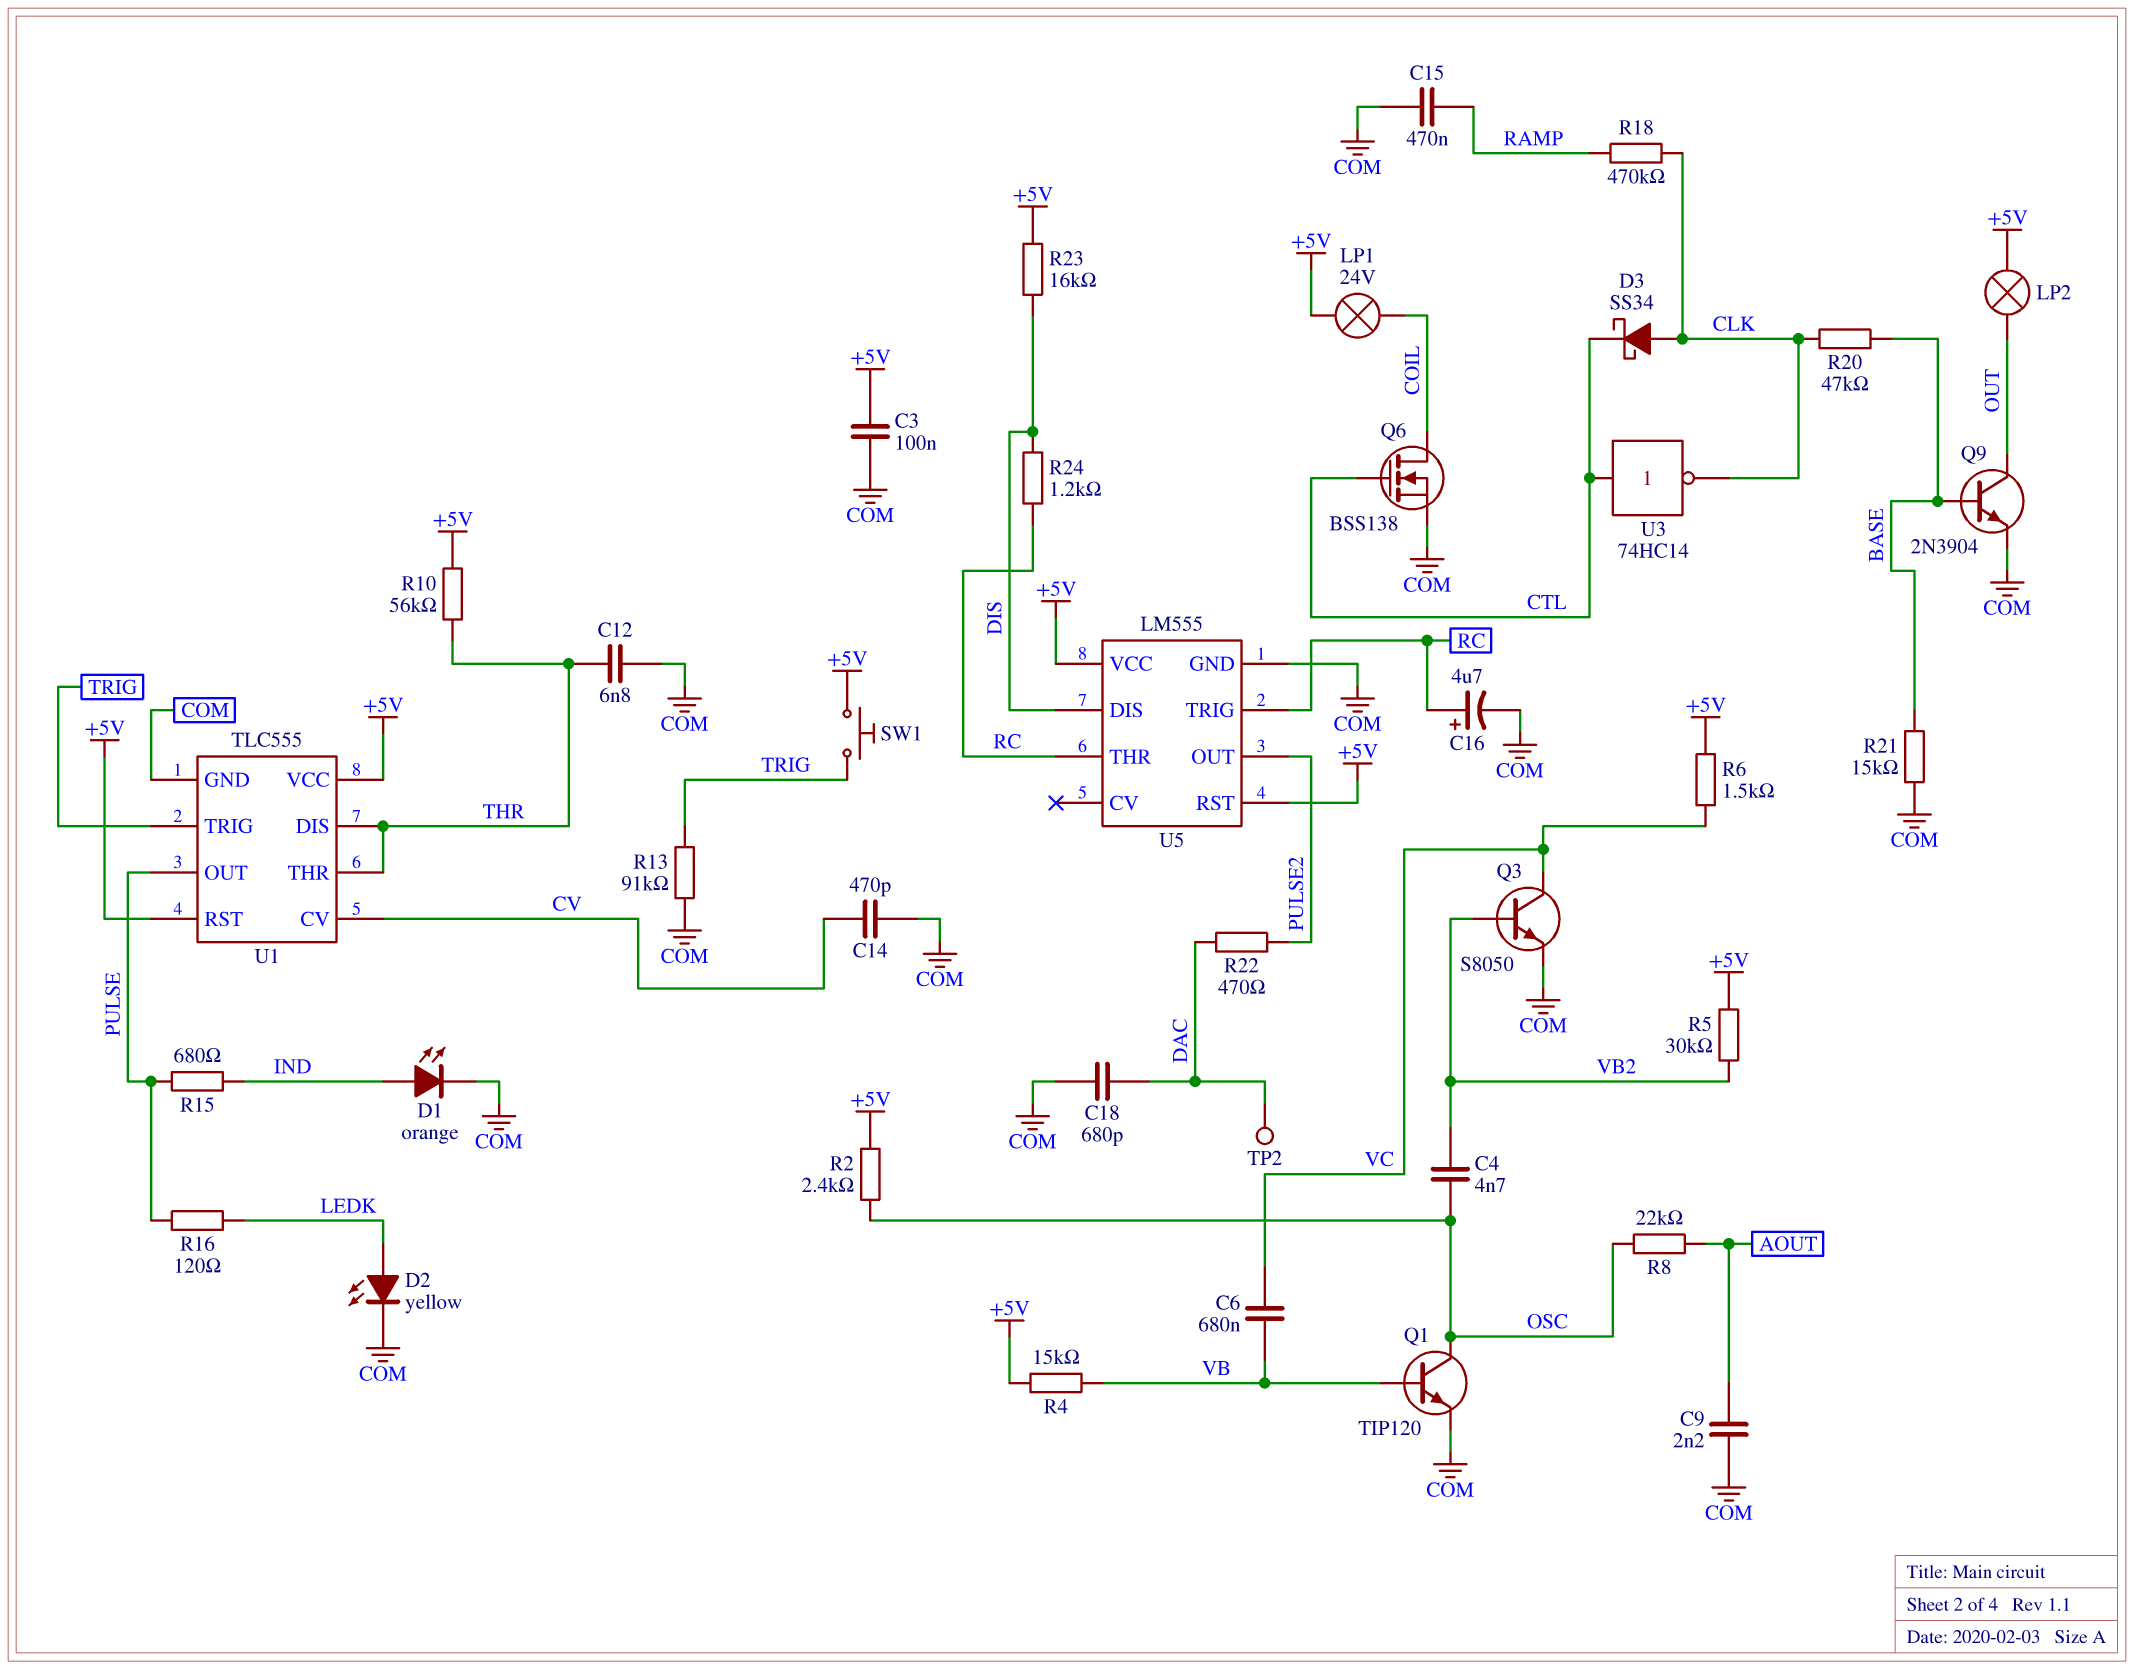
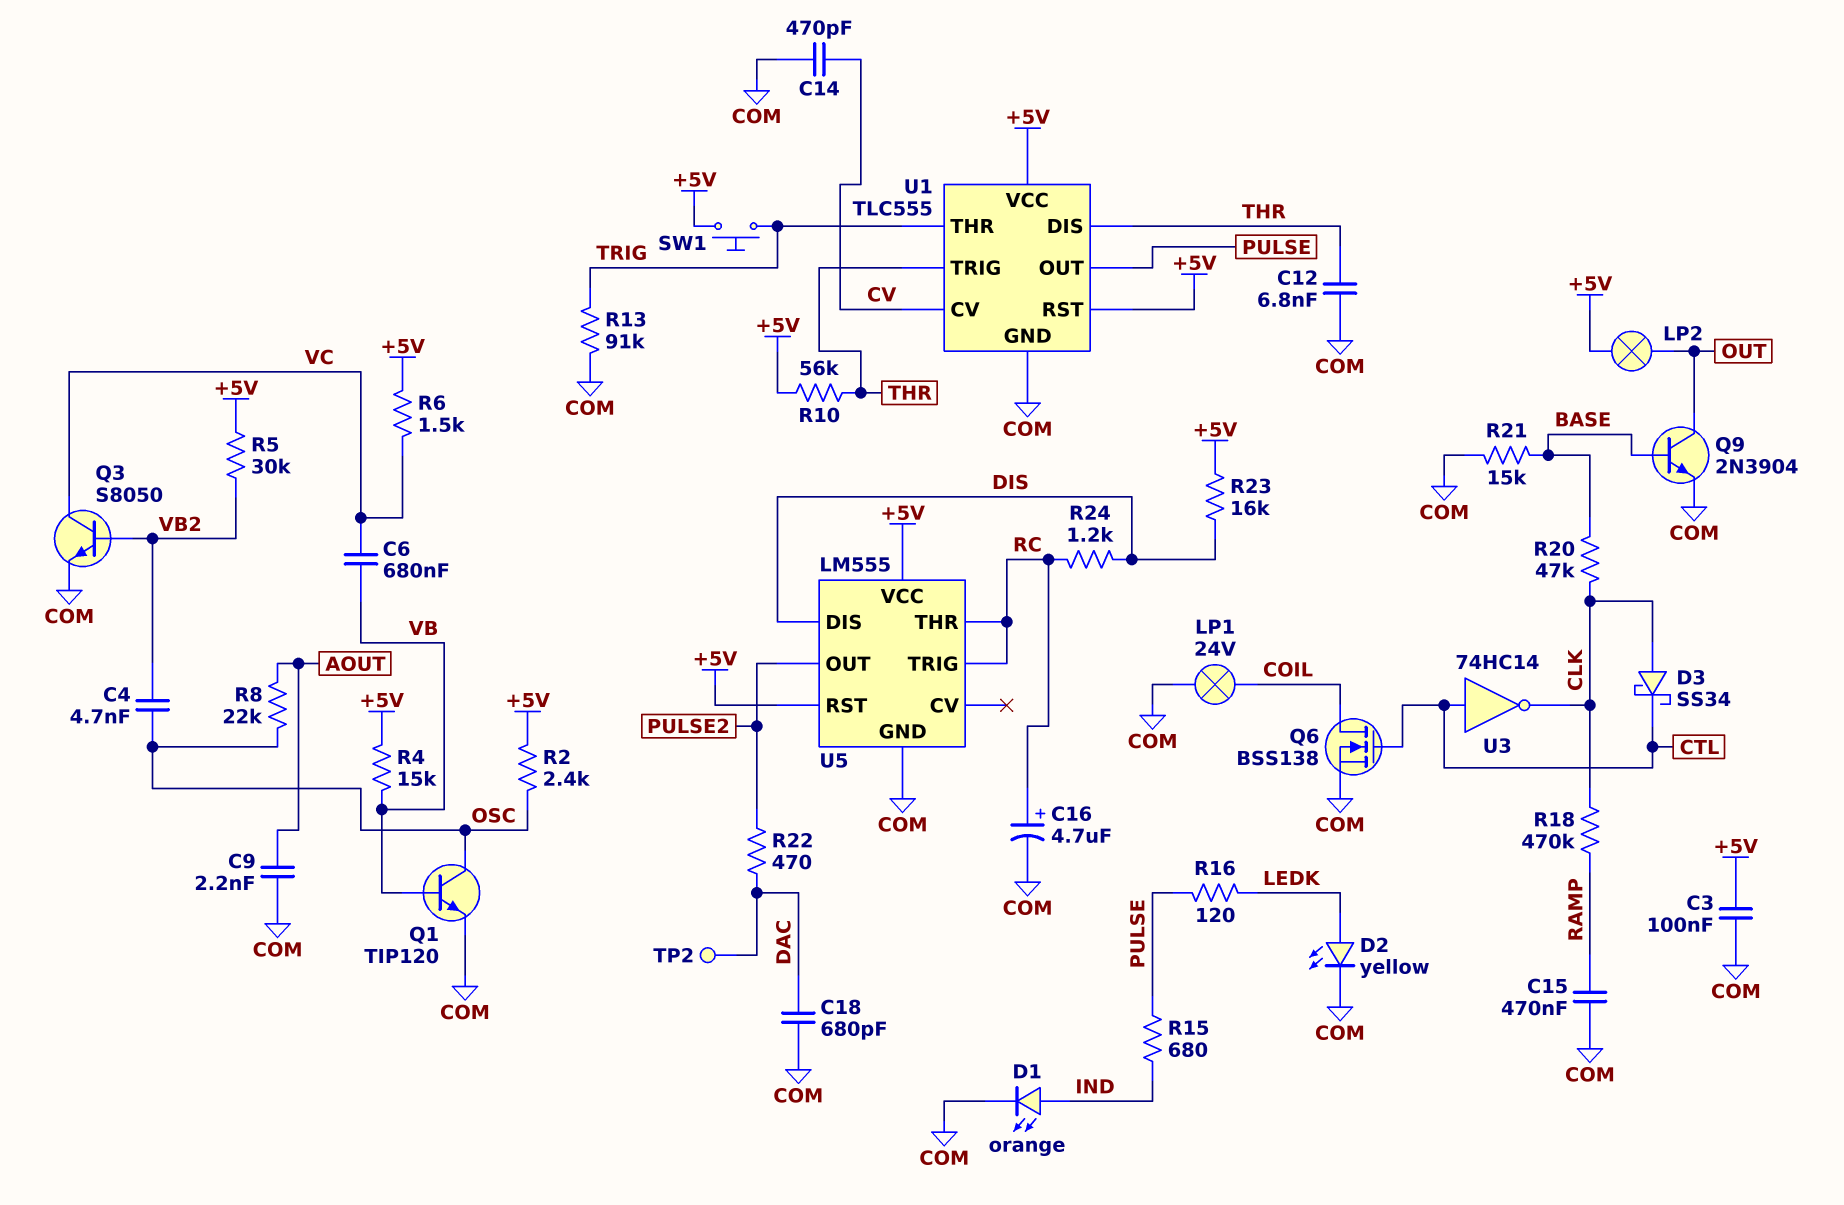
LP1: lamp 24V (+5V, COIL) -> lamp 24V (COIL, COM)
U1 pin THR: THR -> TRIG
U1 pin TRIG: TRIG -> THR

